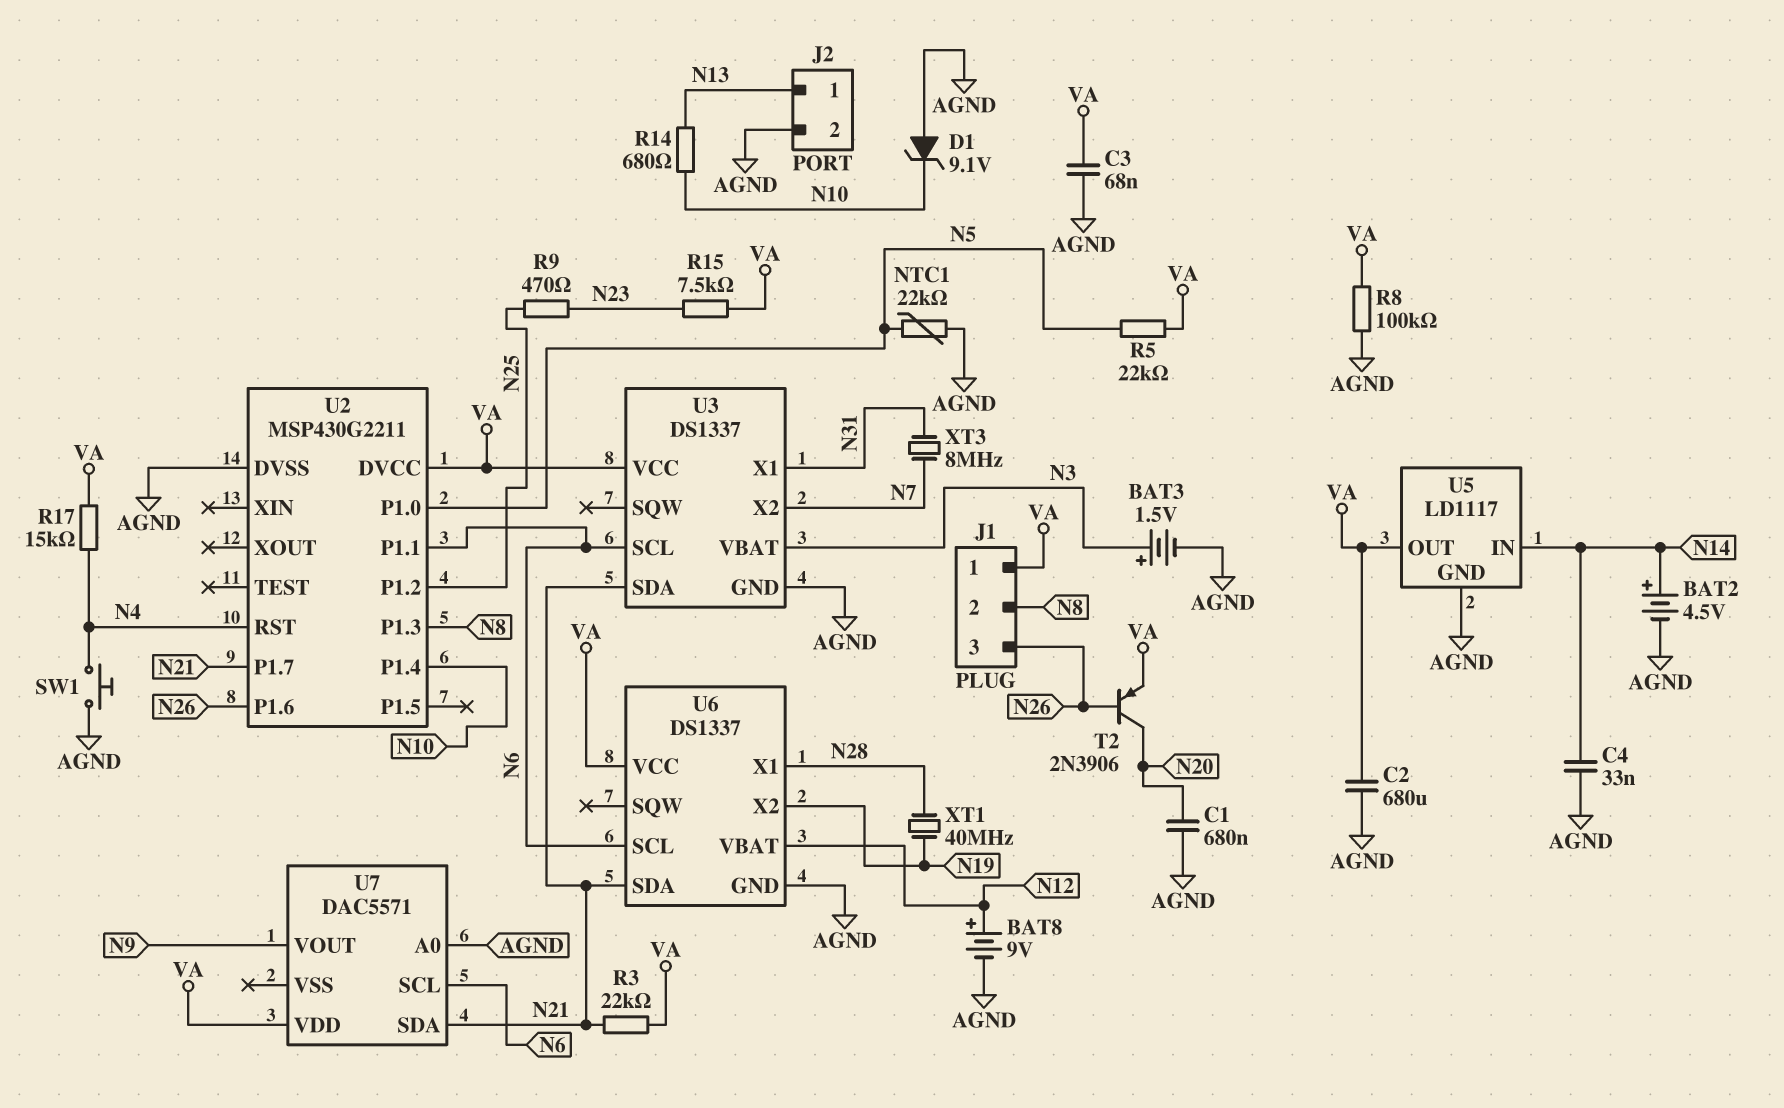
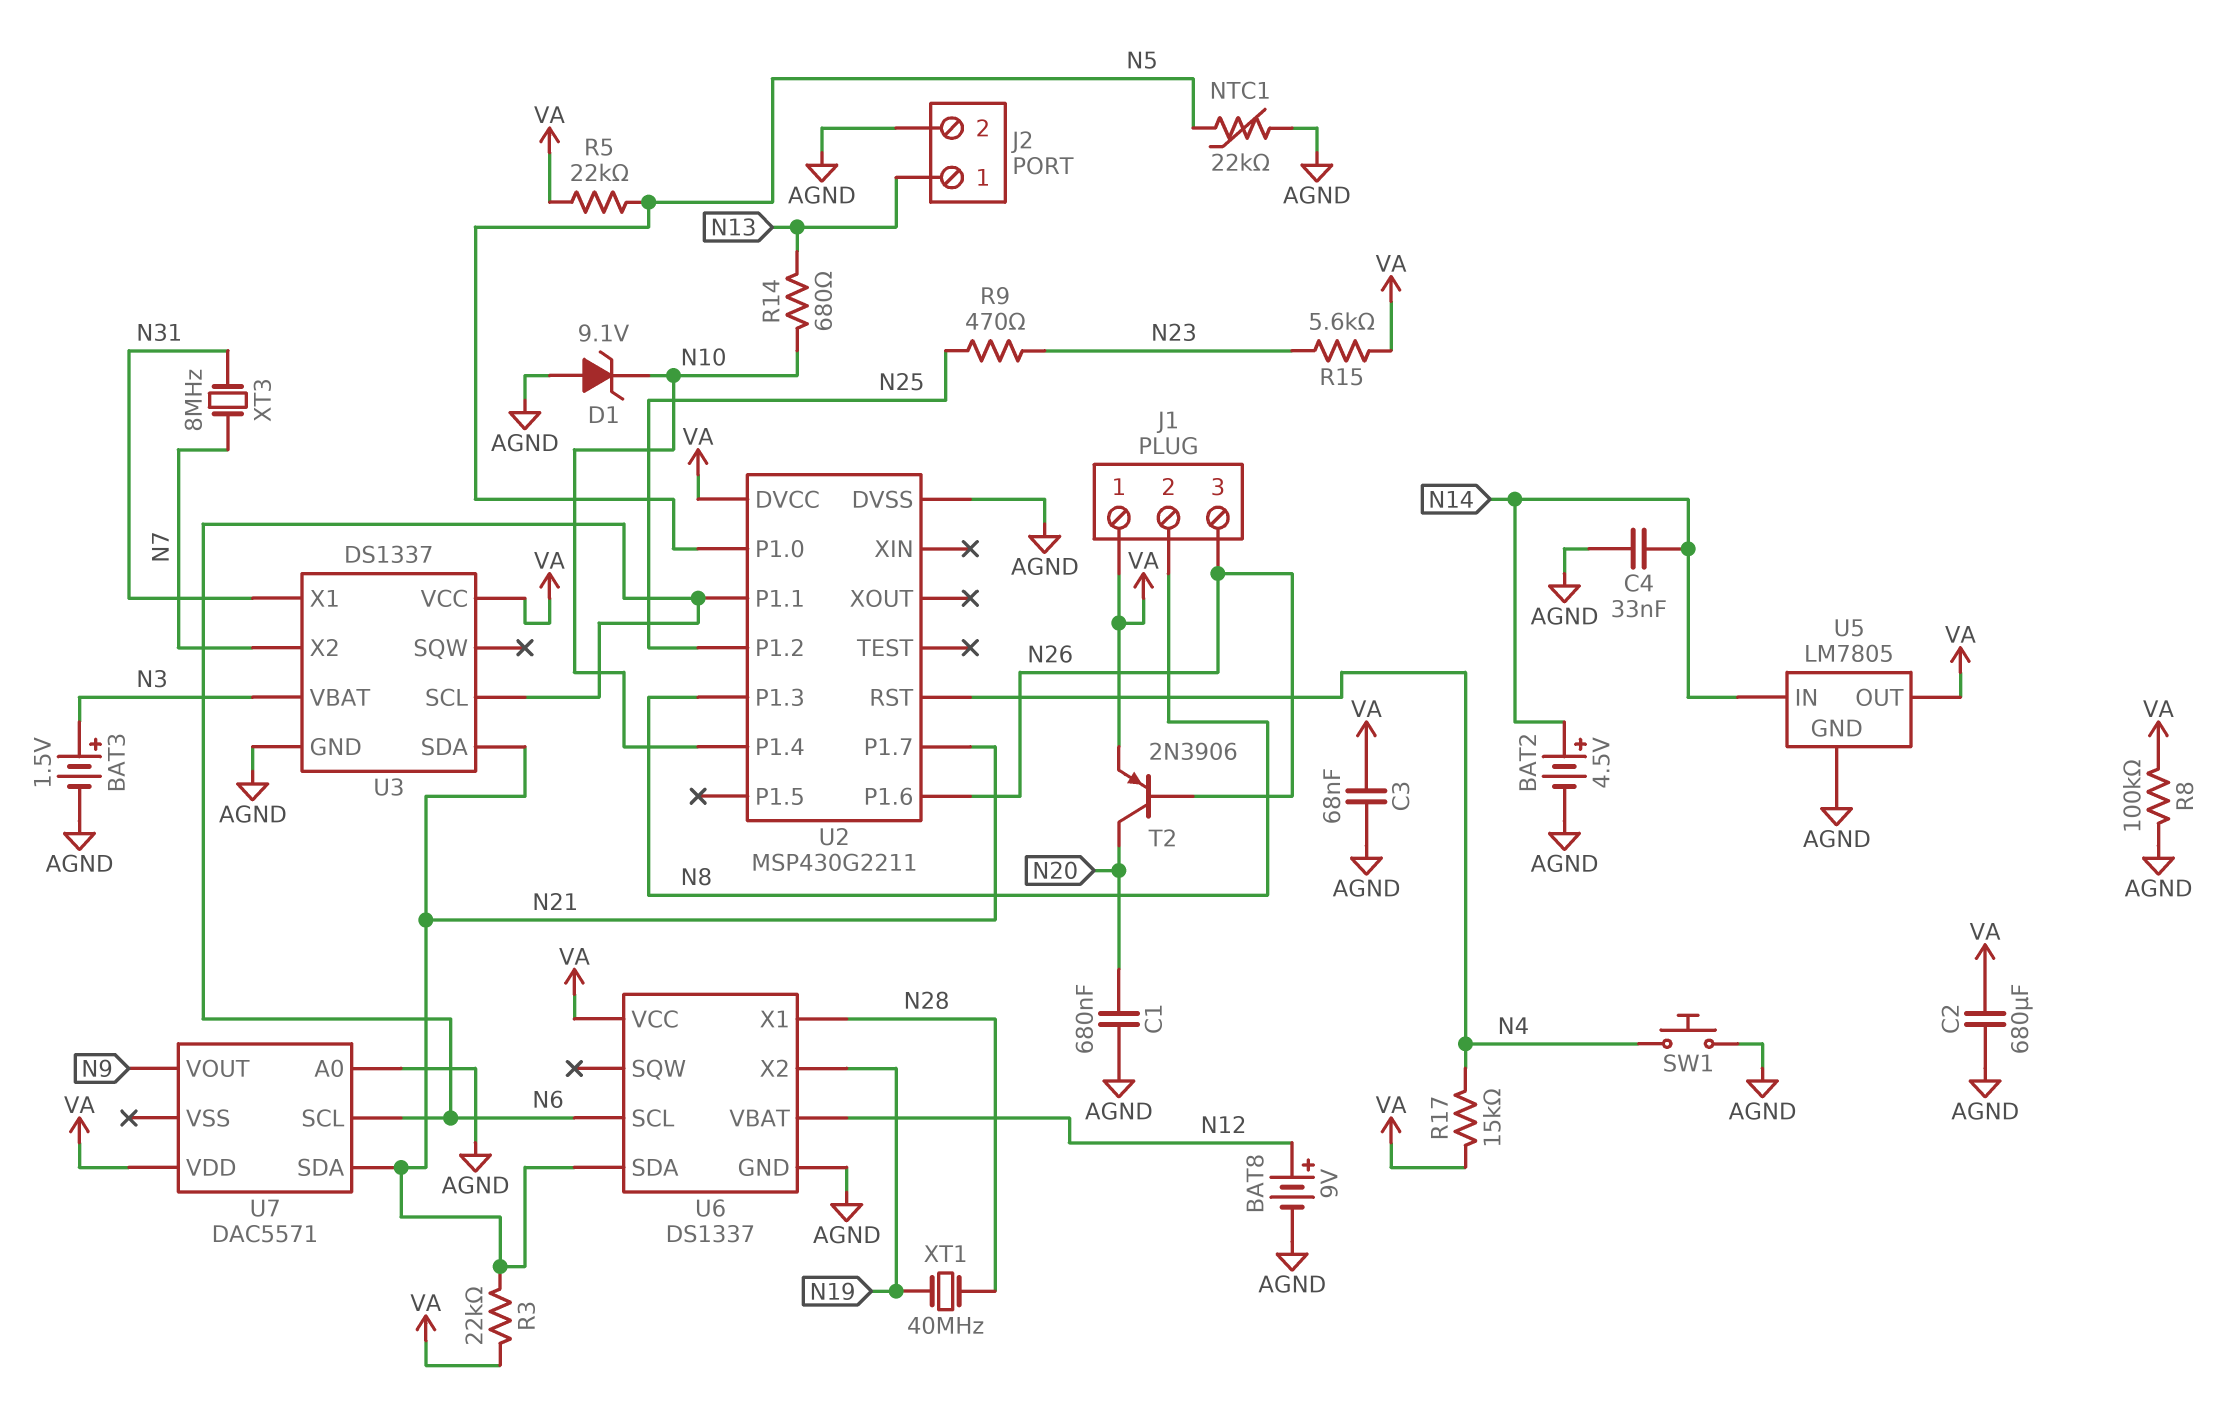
R15: 7.5k (N23, VA) -> 5.6k (N23, VA)
U5: LD1117 -> LM7805

